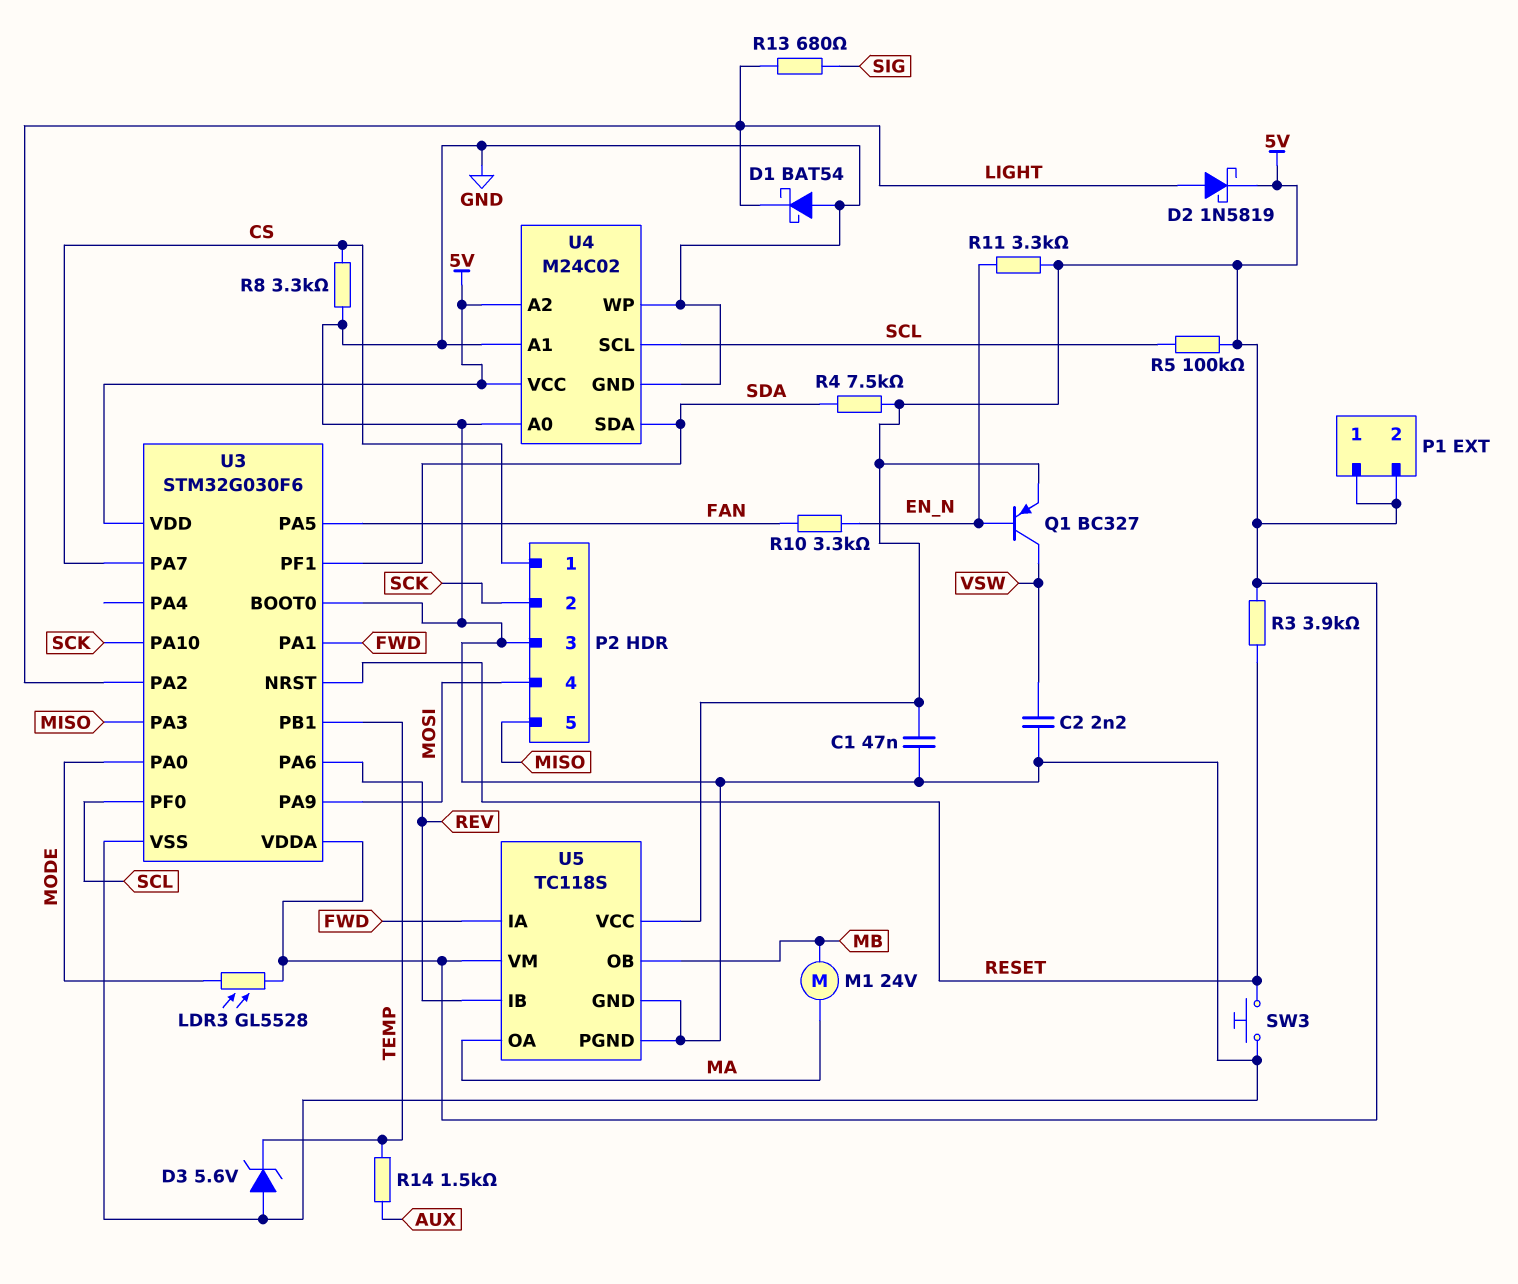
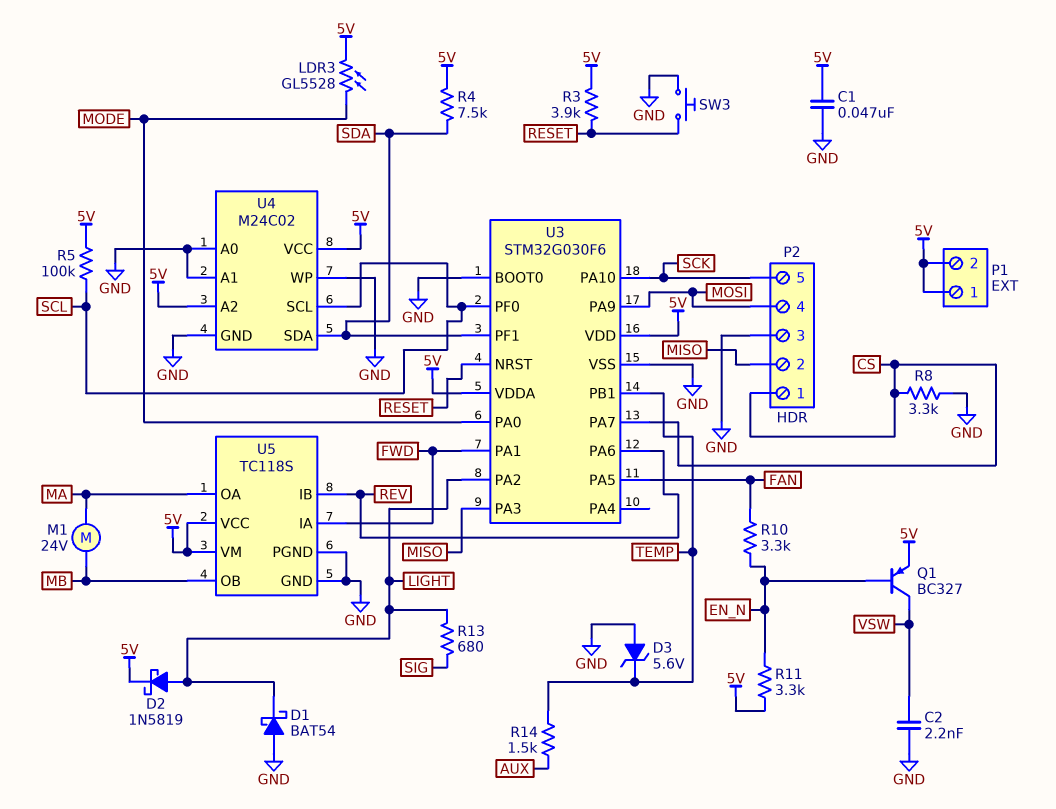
P2 pin 2: SCK -> MISO
P2 pin 5: MISO -> SCK

